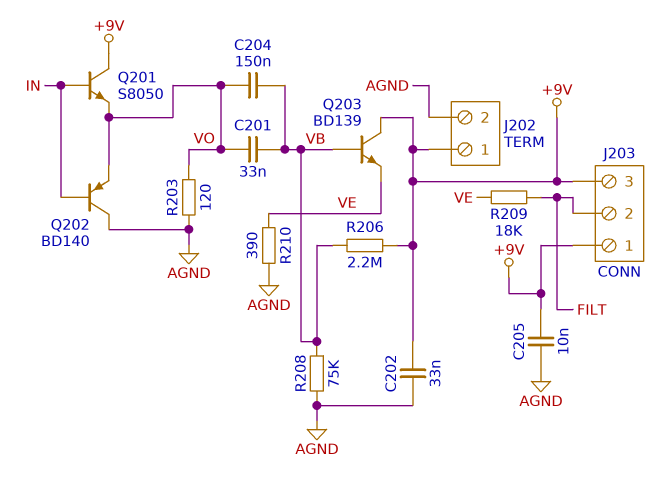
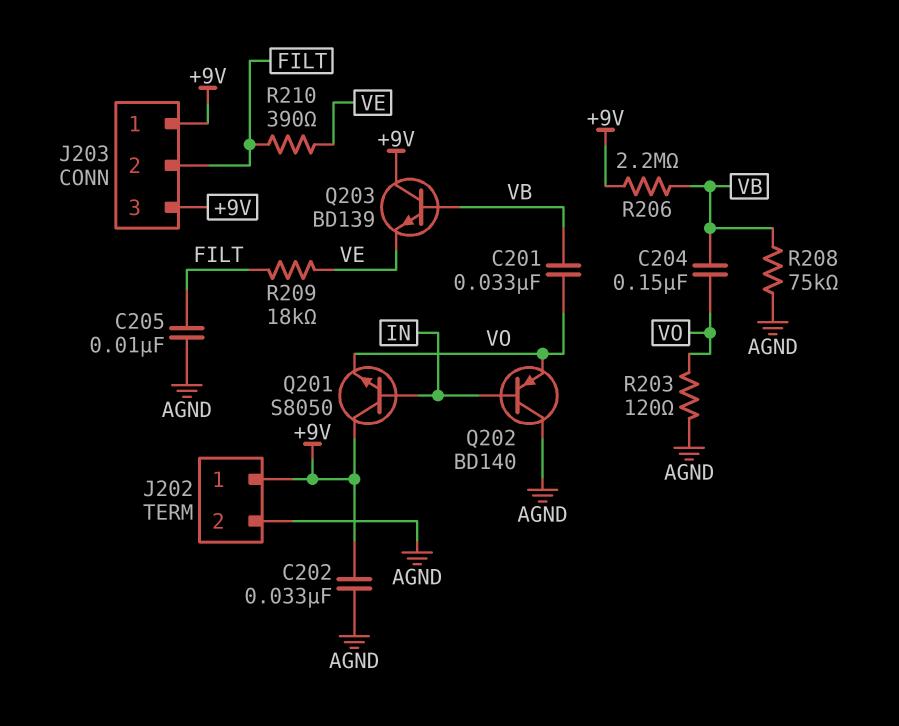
C205: 10nF (+9V, AGND) -> 10nF (AGND, FILT)
R210: 390 (AGND, VE) -> 390 (FILT, VE)

